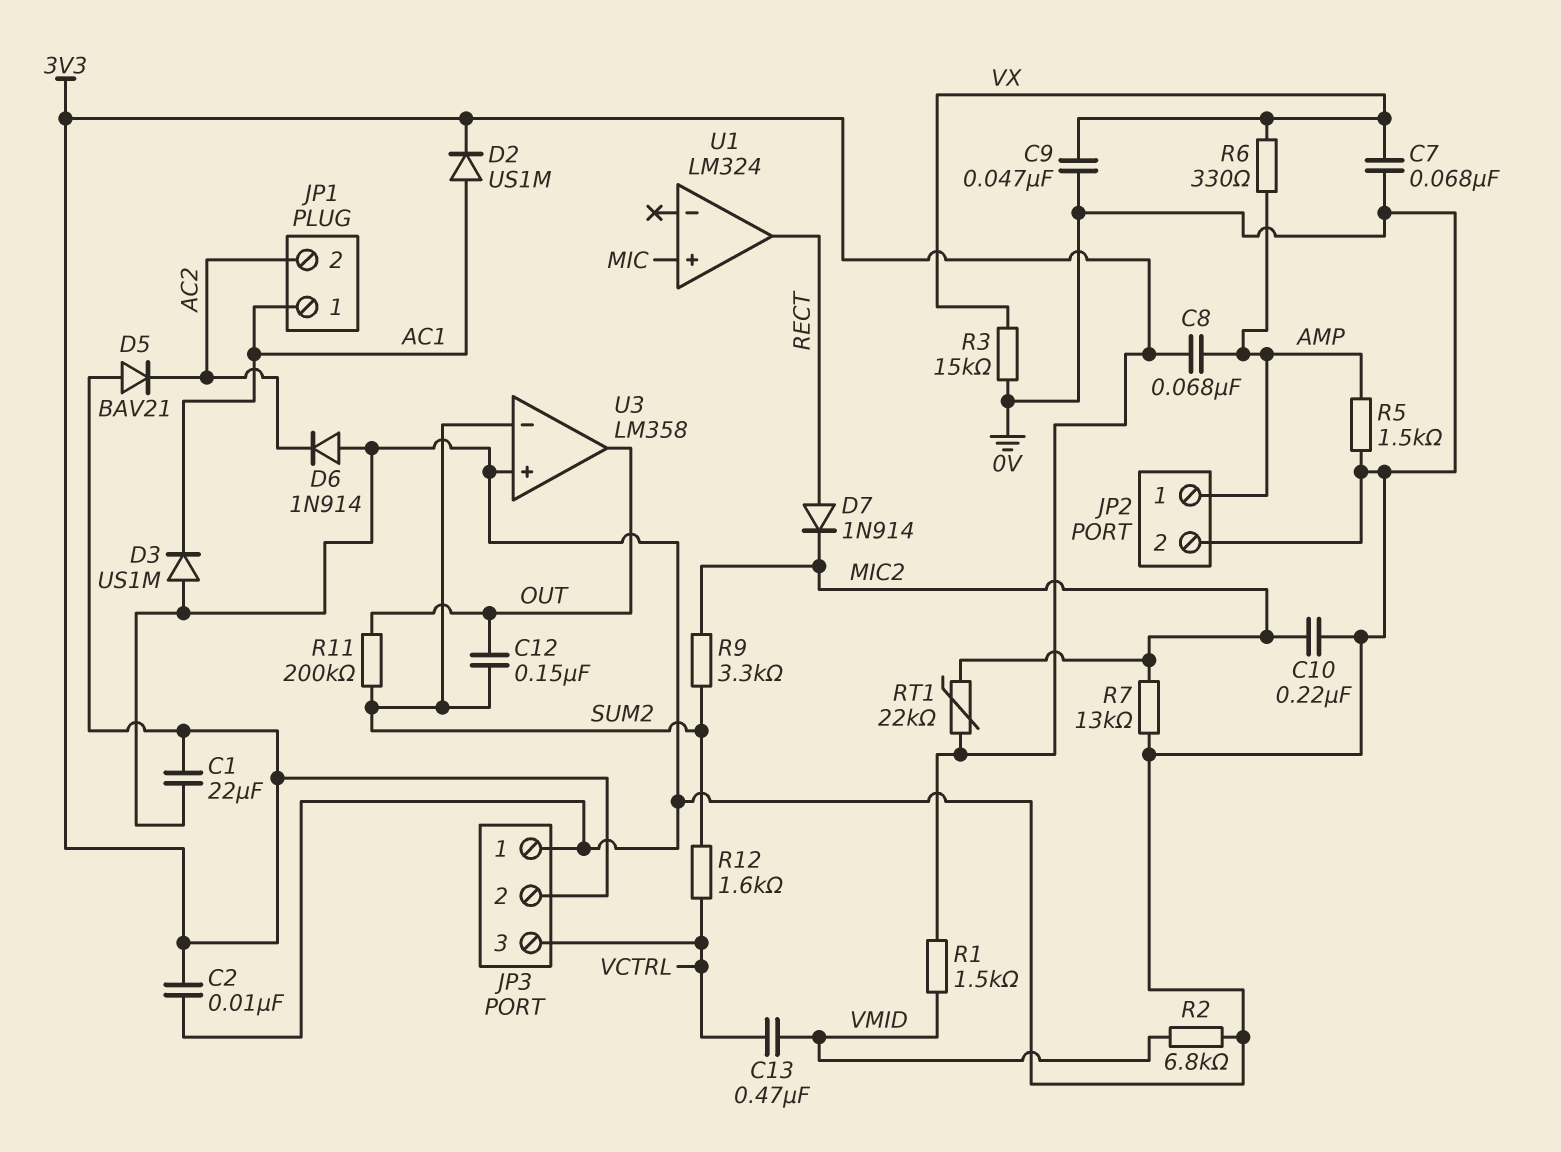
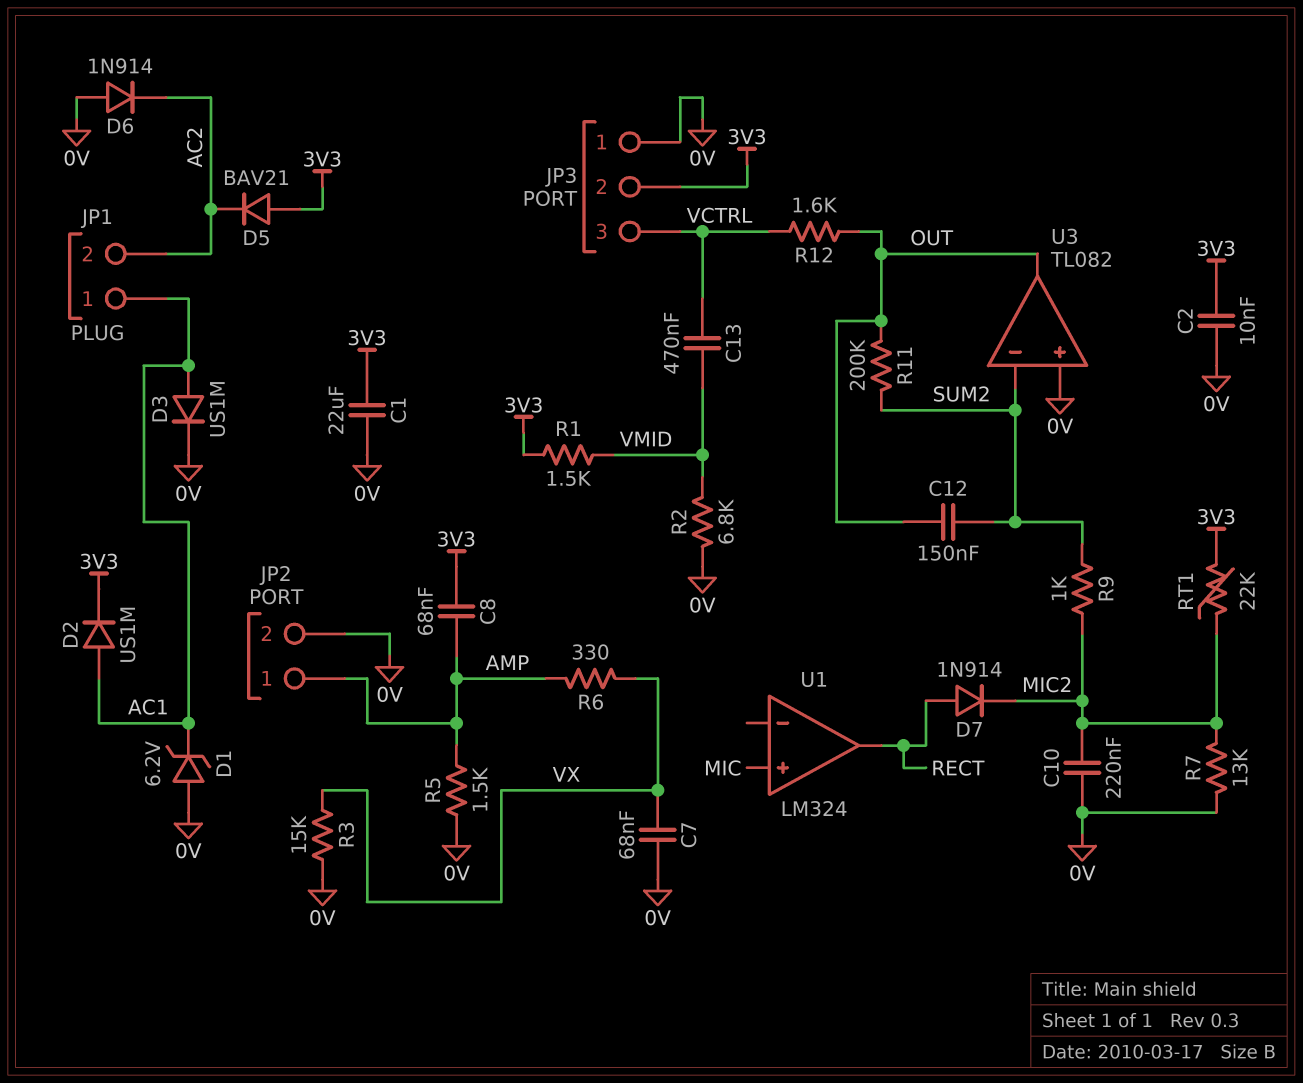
C9: 47nF (0V, VX) -> none
D1: none -> zener 6.2V (A 0V, K AC1)
D3: diode US1M (A 0V, K AC1) -> diode US1M (A AC1, K 0V)
R9: 3.3k (MIC2, SUM2) -> 1k (MIC2, SUM2)
R12: 1.6k (SUM2, VCTRL) -> 1.6k (OUT, VCTRL)
U3: LM358 -> TL082

